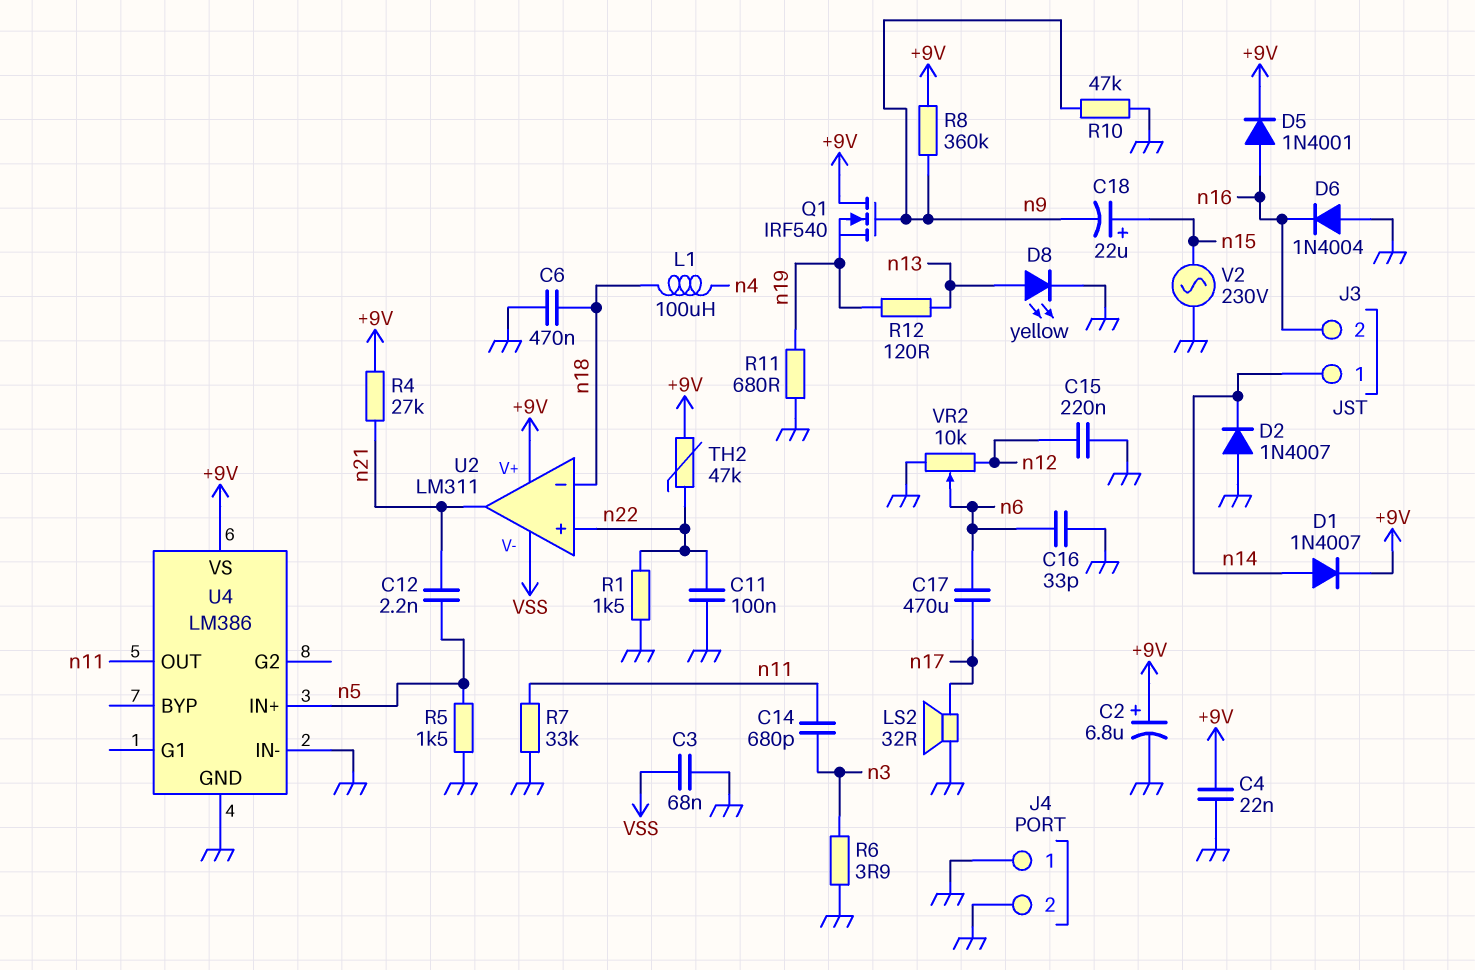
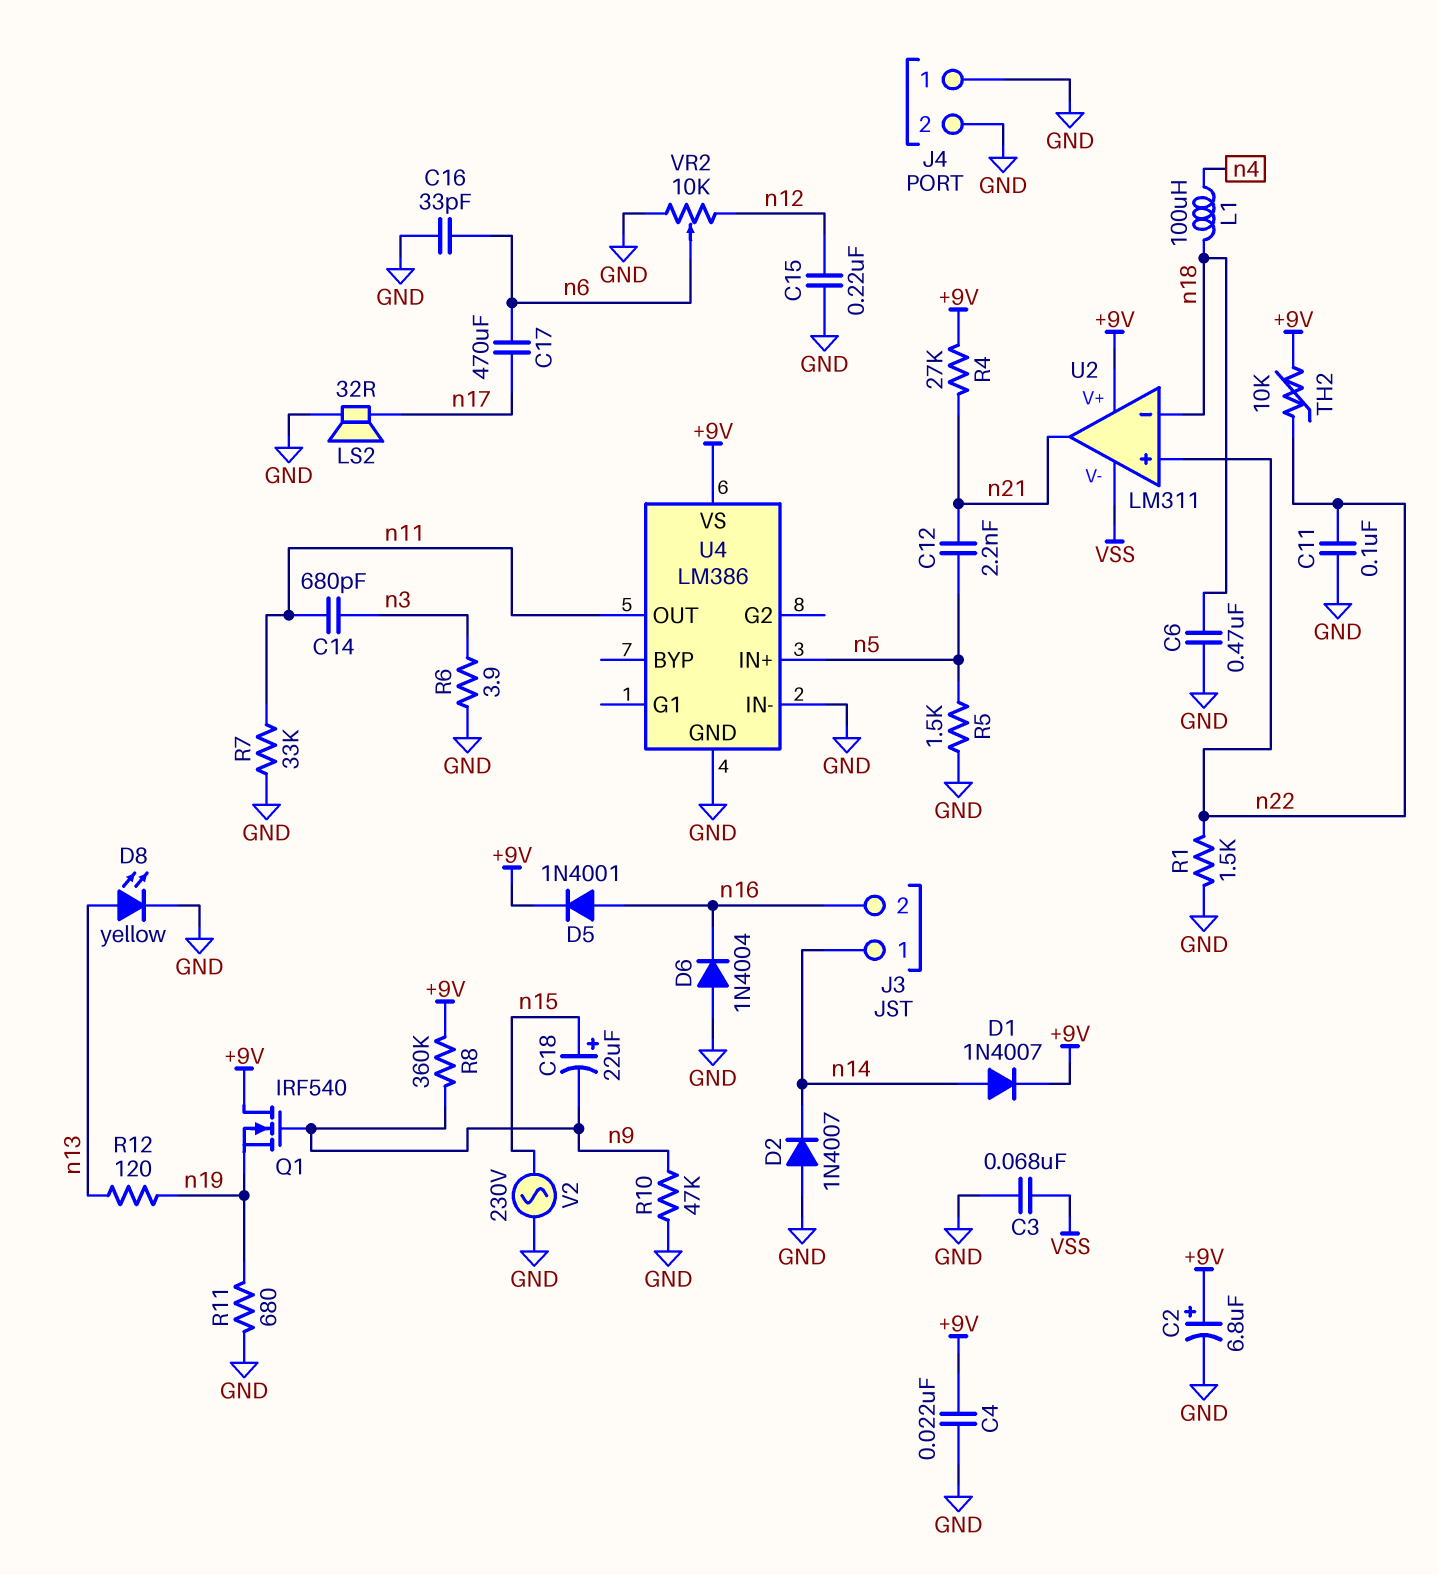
TH2: 47k (+9V, n22) -> 10k (+9V, n22)

